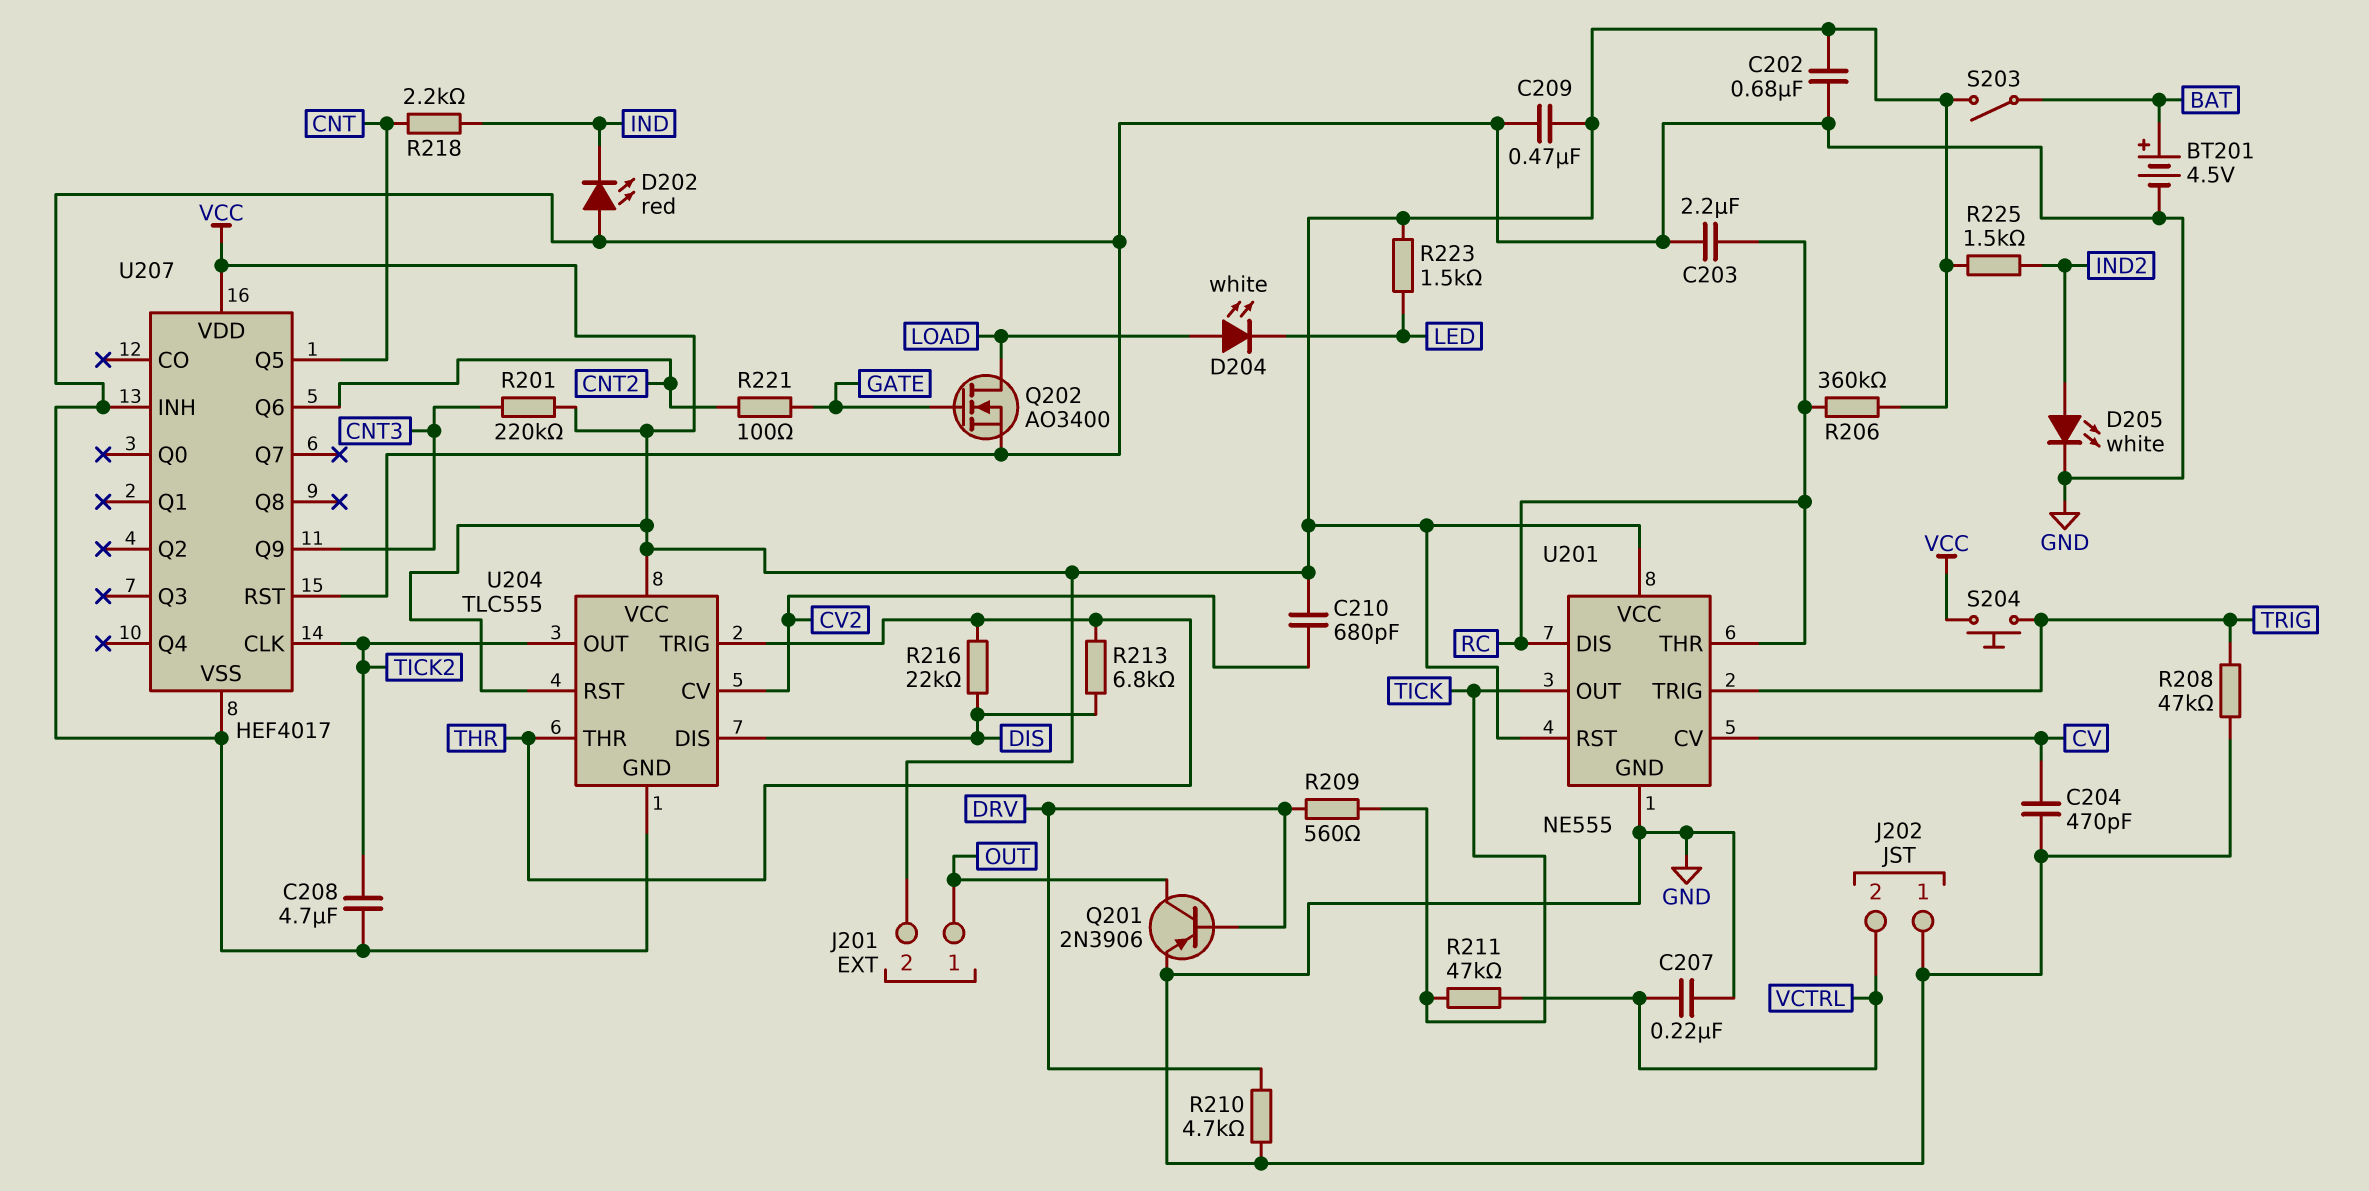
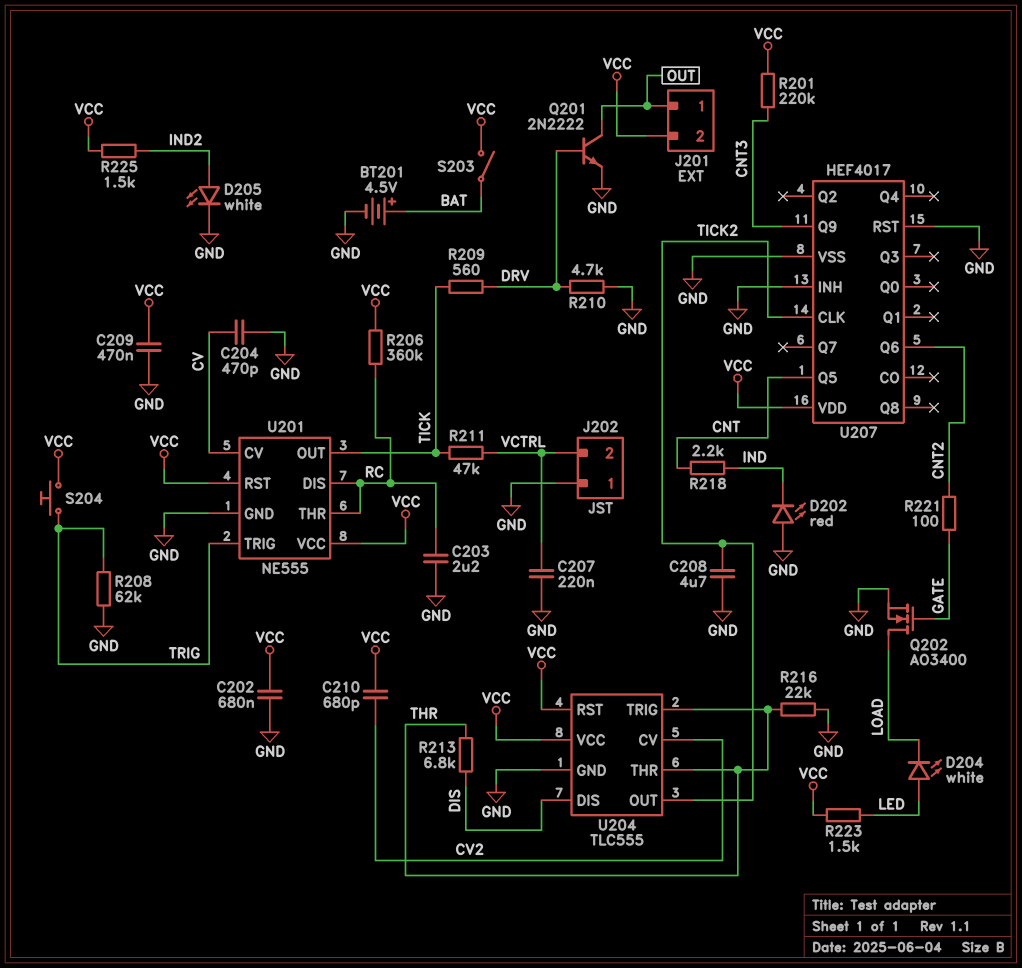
D204: LED white (A LOAD, K LED) -> LED white (A LED, K LOAD)
Q201: PNP 2N3906 (B DRV, C OUT, E GND) -> NPN 2N2222 (B DRV, C OUT, E GND)
R208: 47k (GND, TRIG) -> 62k (GND, TRIG)
R216: 22k (DIS, THR) -> 22k (GND, THR)

